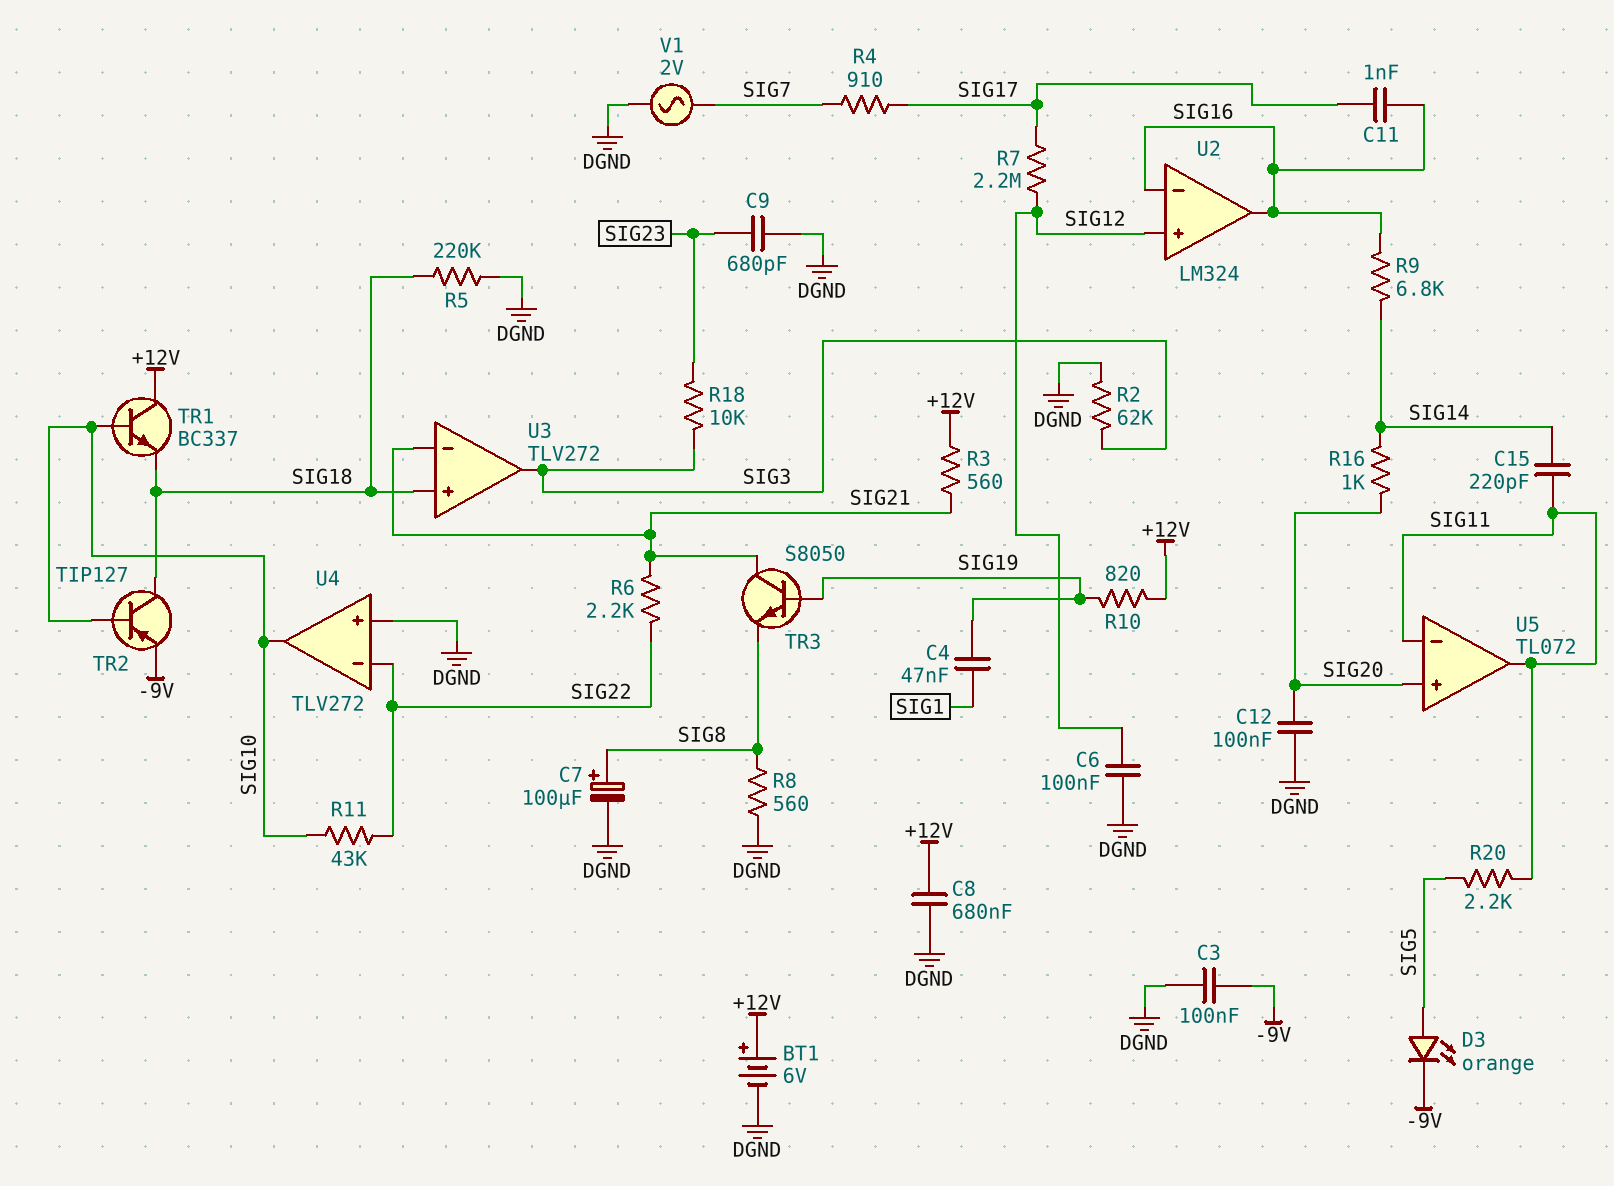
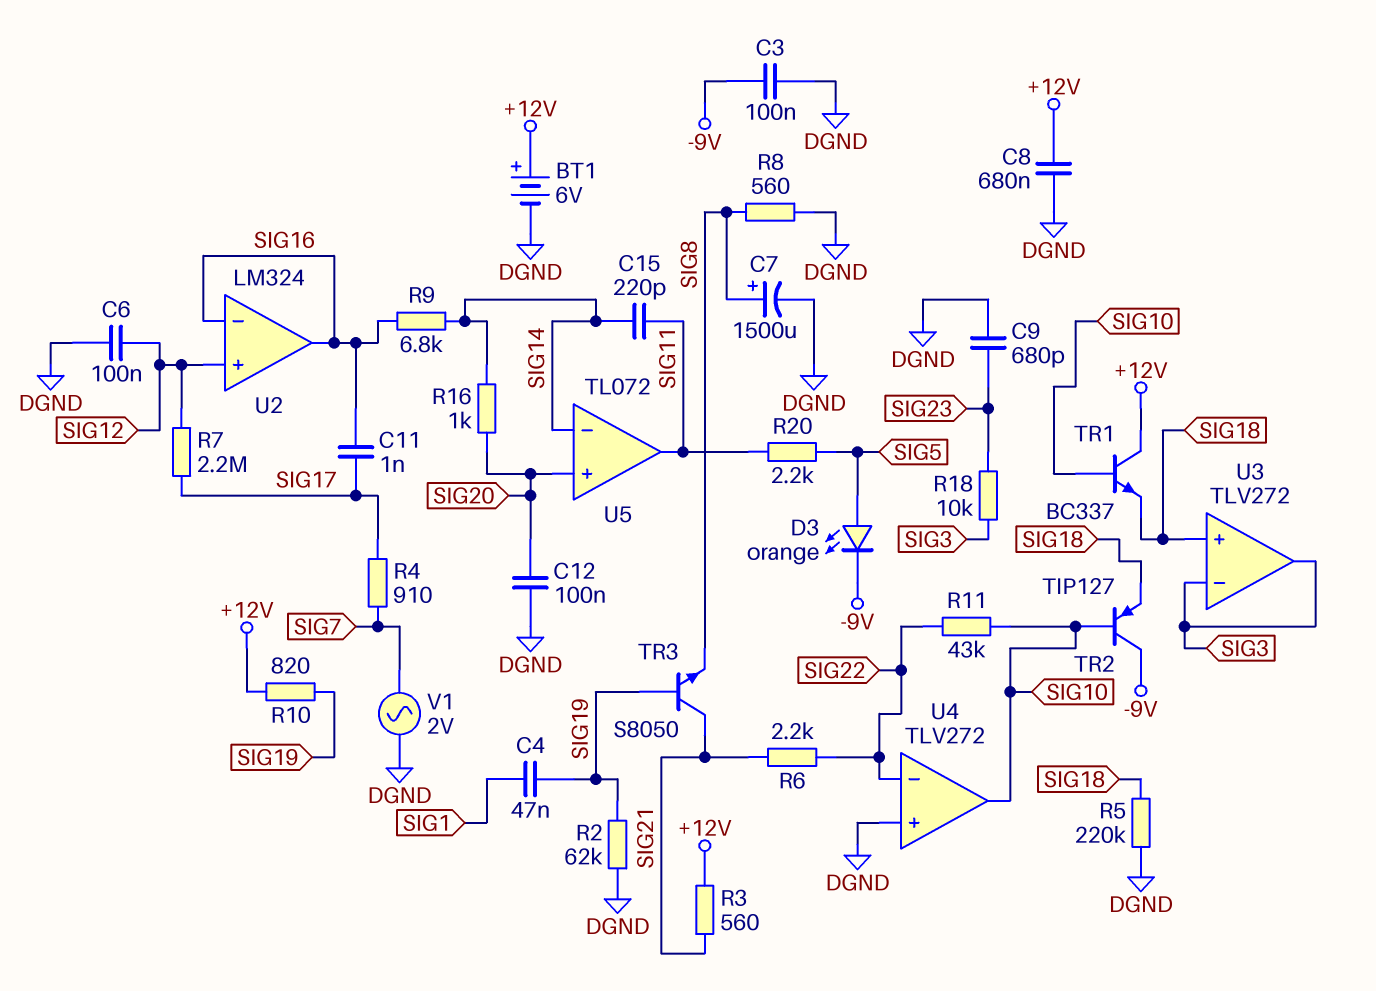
C7: 100uF (plus SIG8, minus DGND) -> 1500uF (plus SIG8, minus DGND)
R2: 62k (DGND, SIG3) -> 62k (DGND, SIG19)
TR2: PNP TIP127 (B SIG10, C SIG18, E -9V) -> PNP TIP127 (B SIG10, C -9V, E SIG18)
U3 pin in-: SIG21 -> SIG3
U5 pin in-: SIG11 -> SIG14

